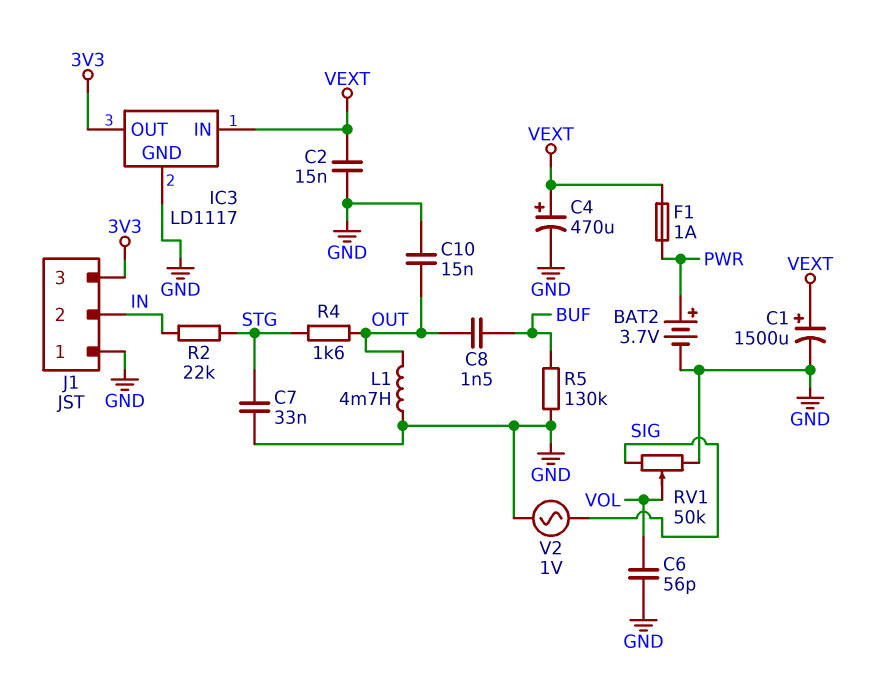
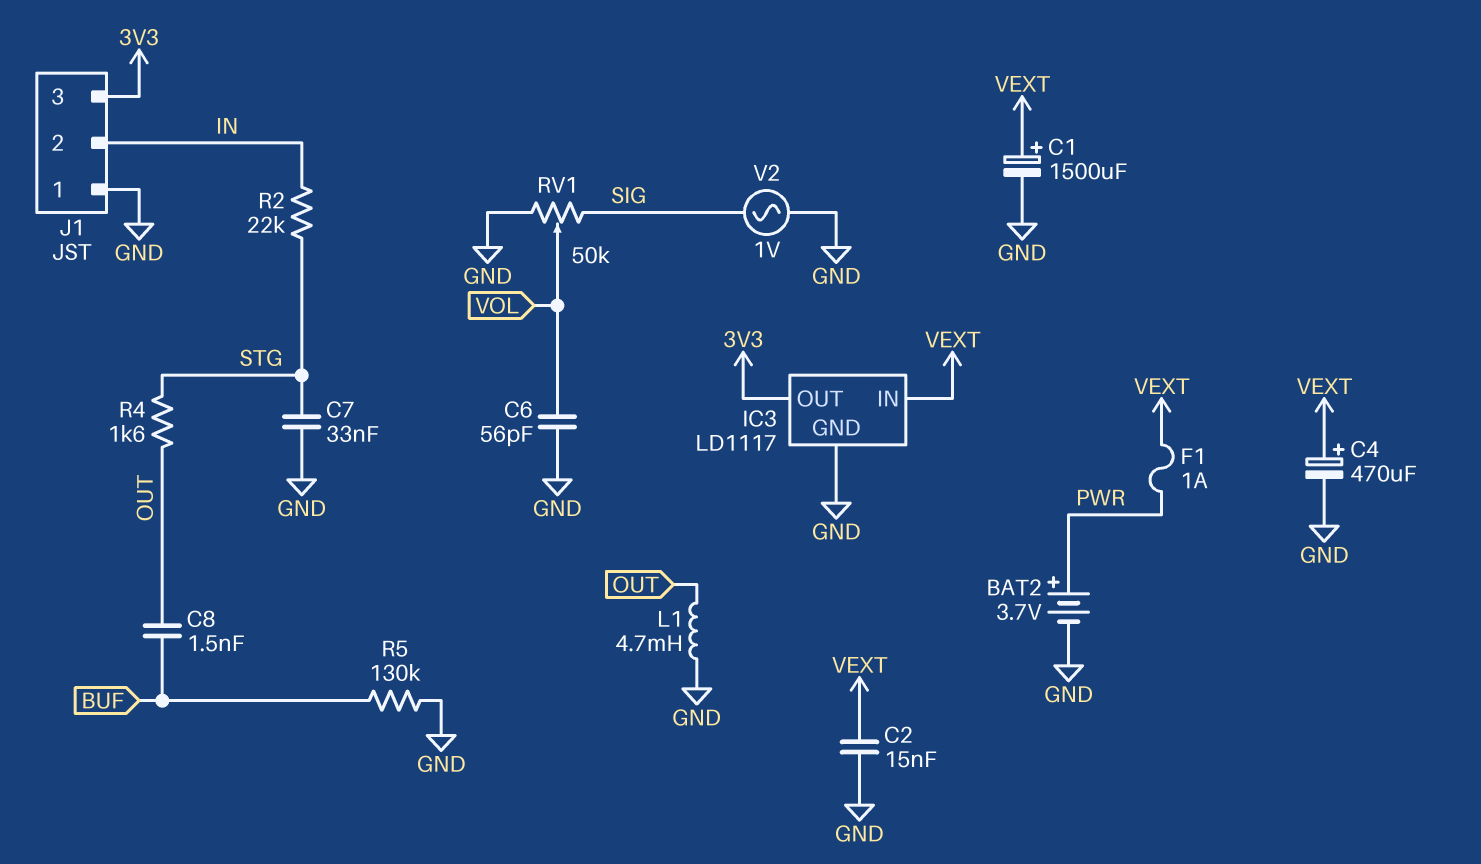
C10: 15nF (GND, OUT) -> none

